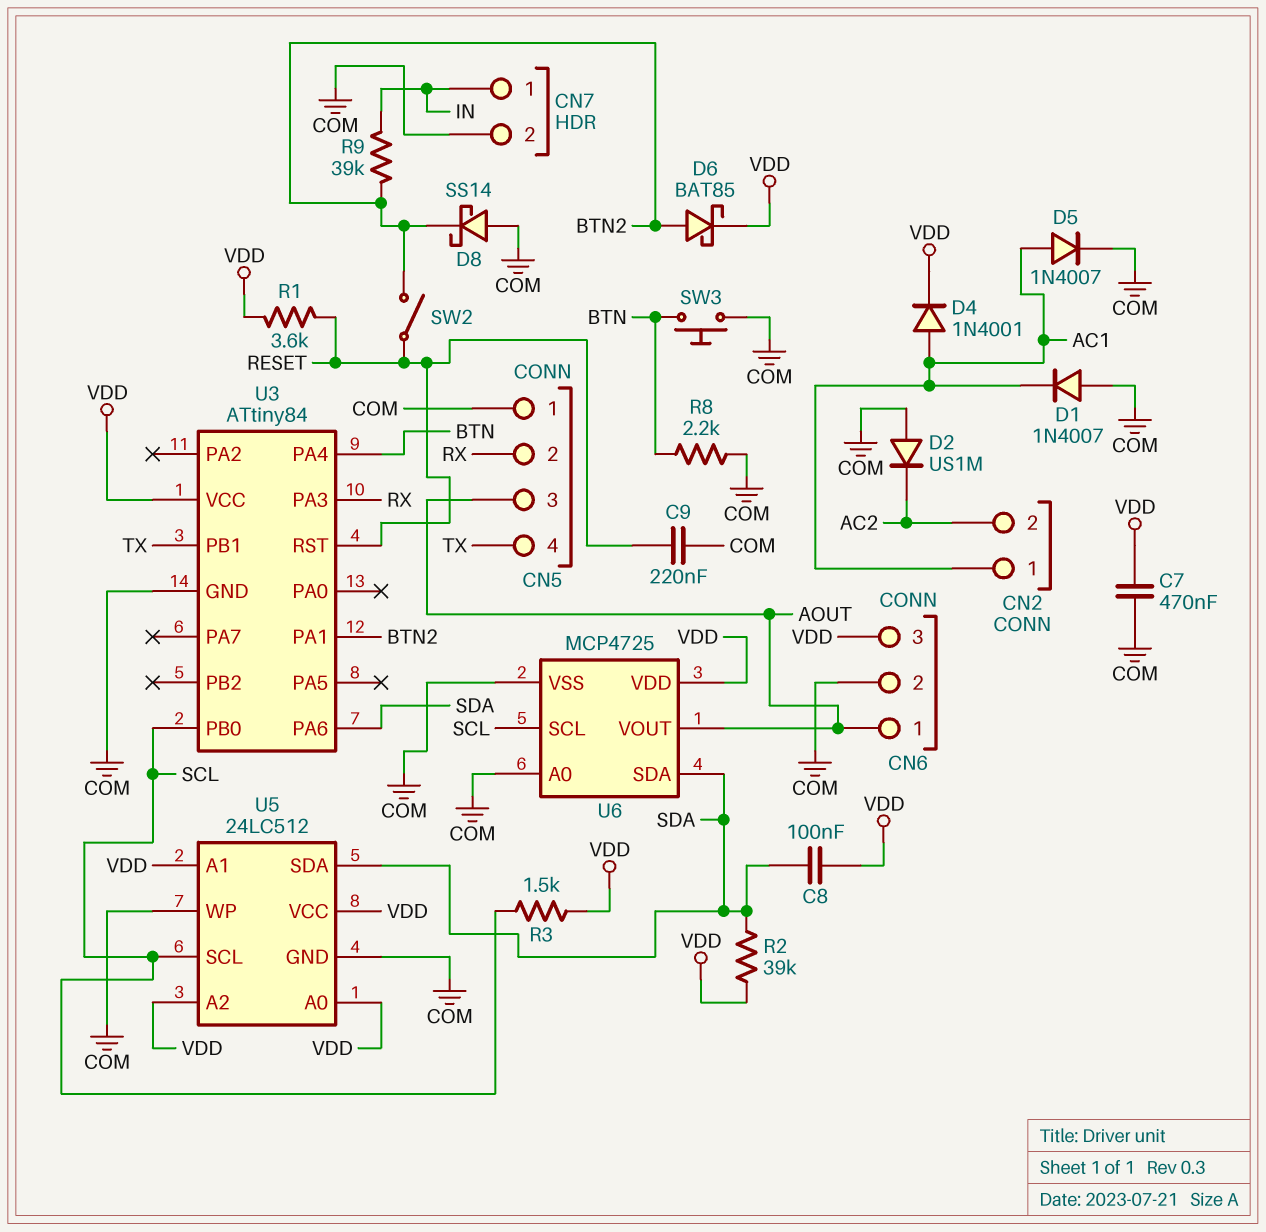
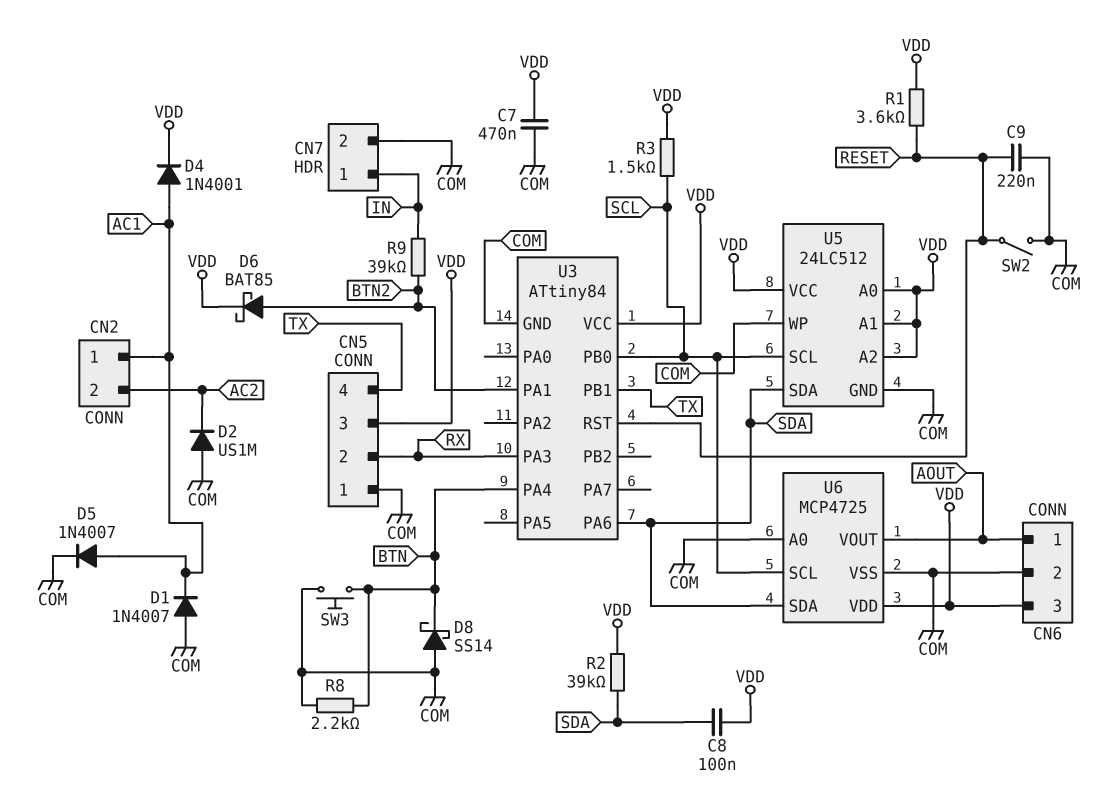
CN5 pin 3: AOUT -> VDD
D8: schottky SS14 (A COM, K BTN2) -> schottky SS14 (A COM, K BTN)
SW2: switch (BTN2, RESET) -> switch (COM, RESET)

